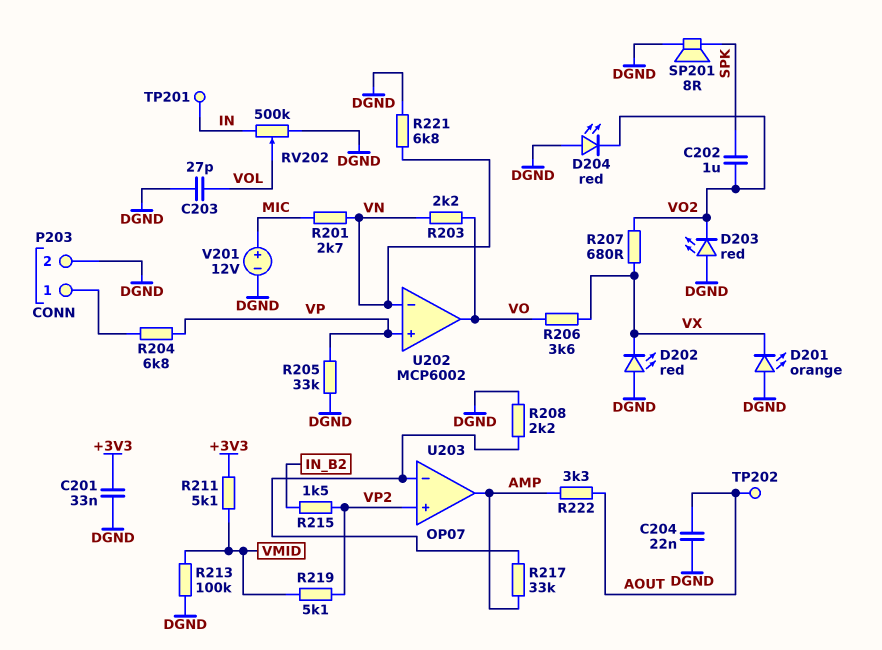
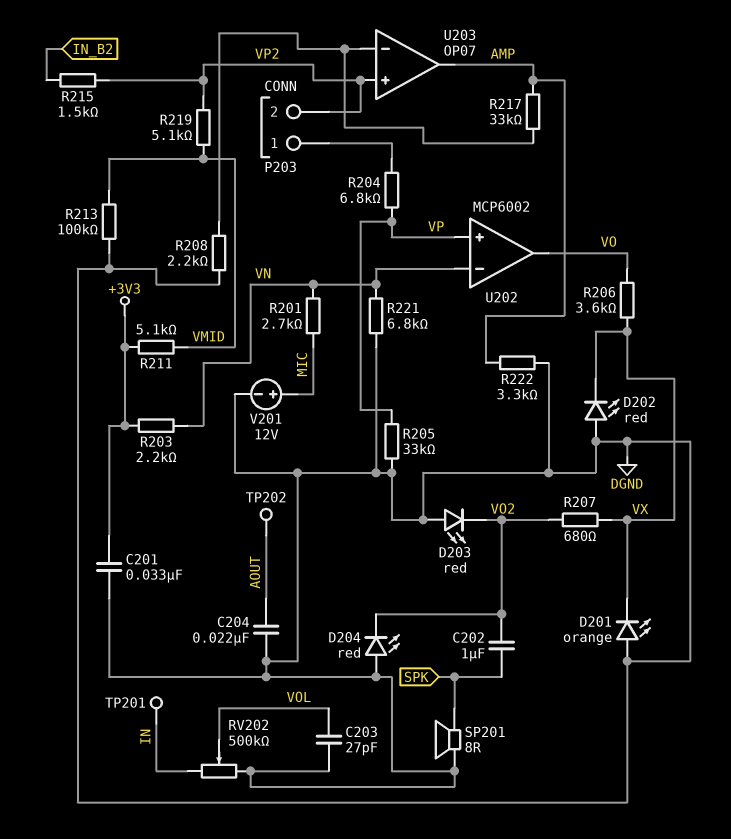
P203 pin 2: DGND -> VP2
R203: 2.2k (VN, VO) -> 2.2k (+3V3, VN)
R222: 3.3k (AMP, AOUT) -> 3.3k (AMP, DGND)

